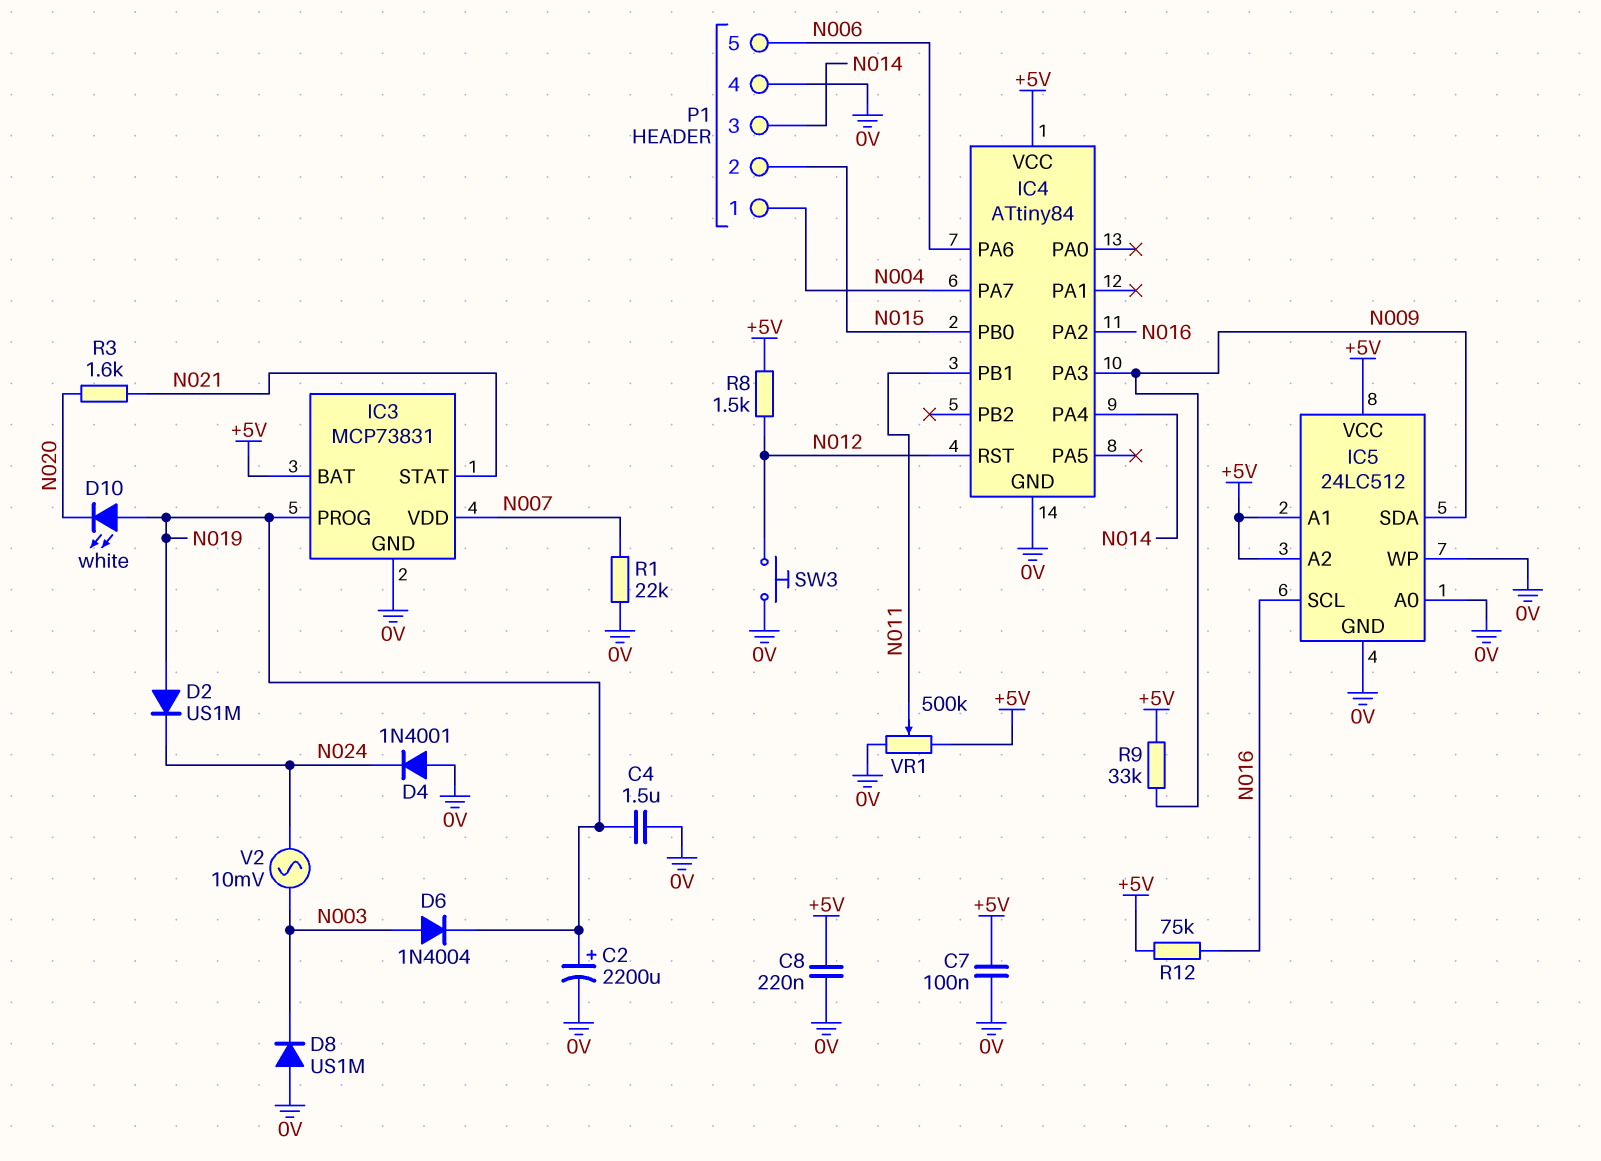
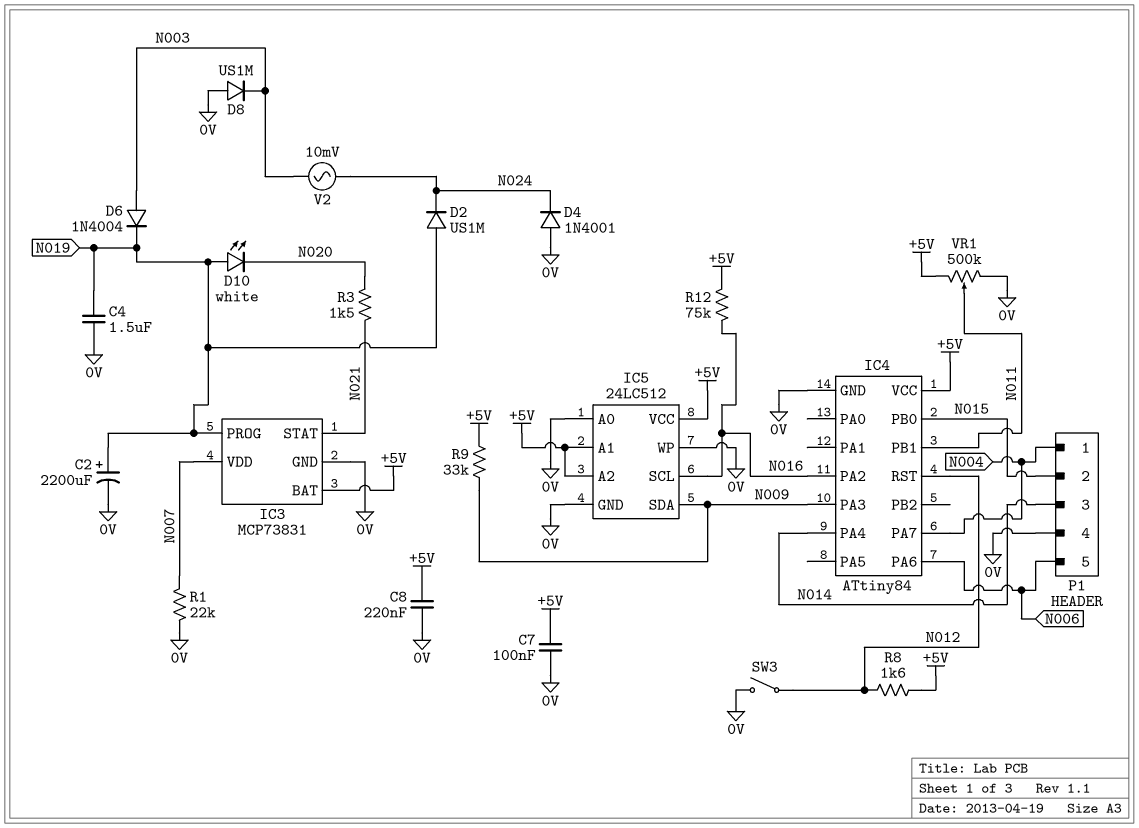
R3: 1.6k (N020, N021) -> 1.5k (N020, N021)
R8: 1.5k (+5V, N012) -> 1.6k (+5V, N012)
SW3: button (0V, N012) -> switch (0V, N012)

